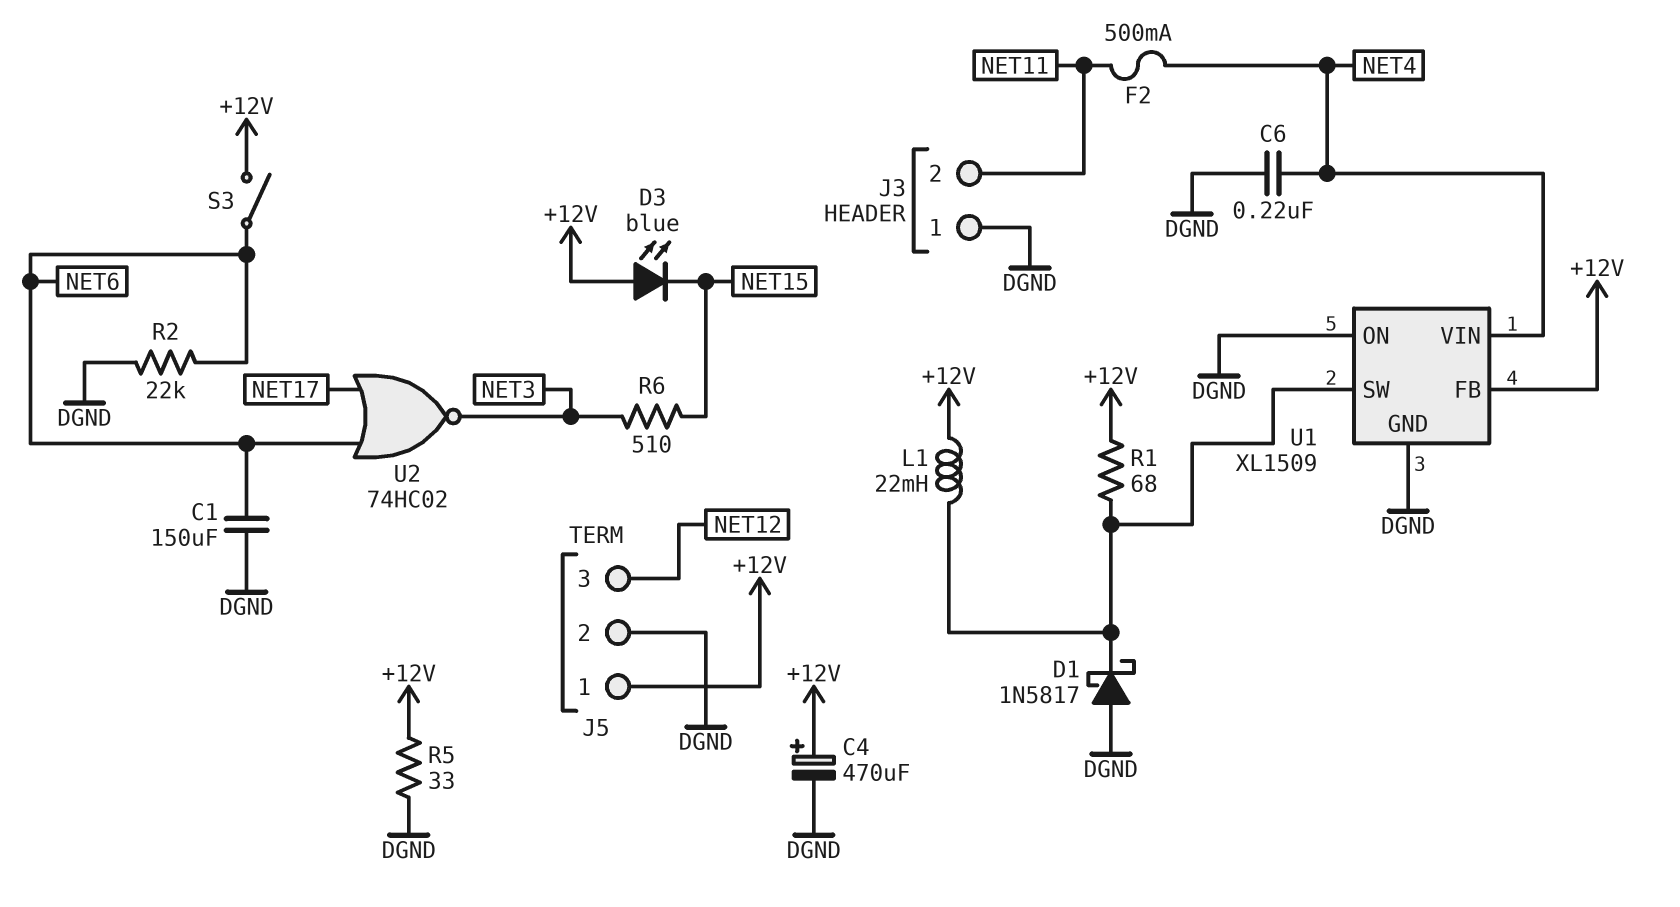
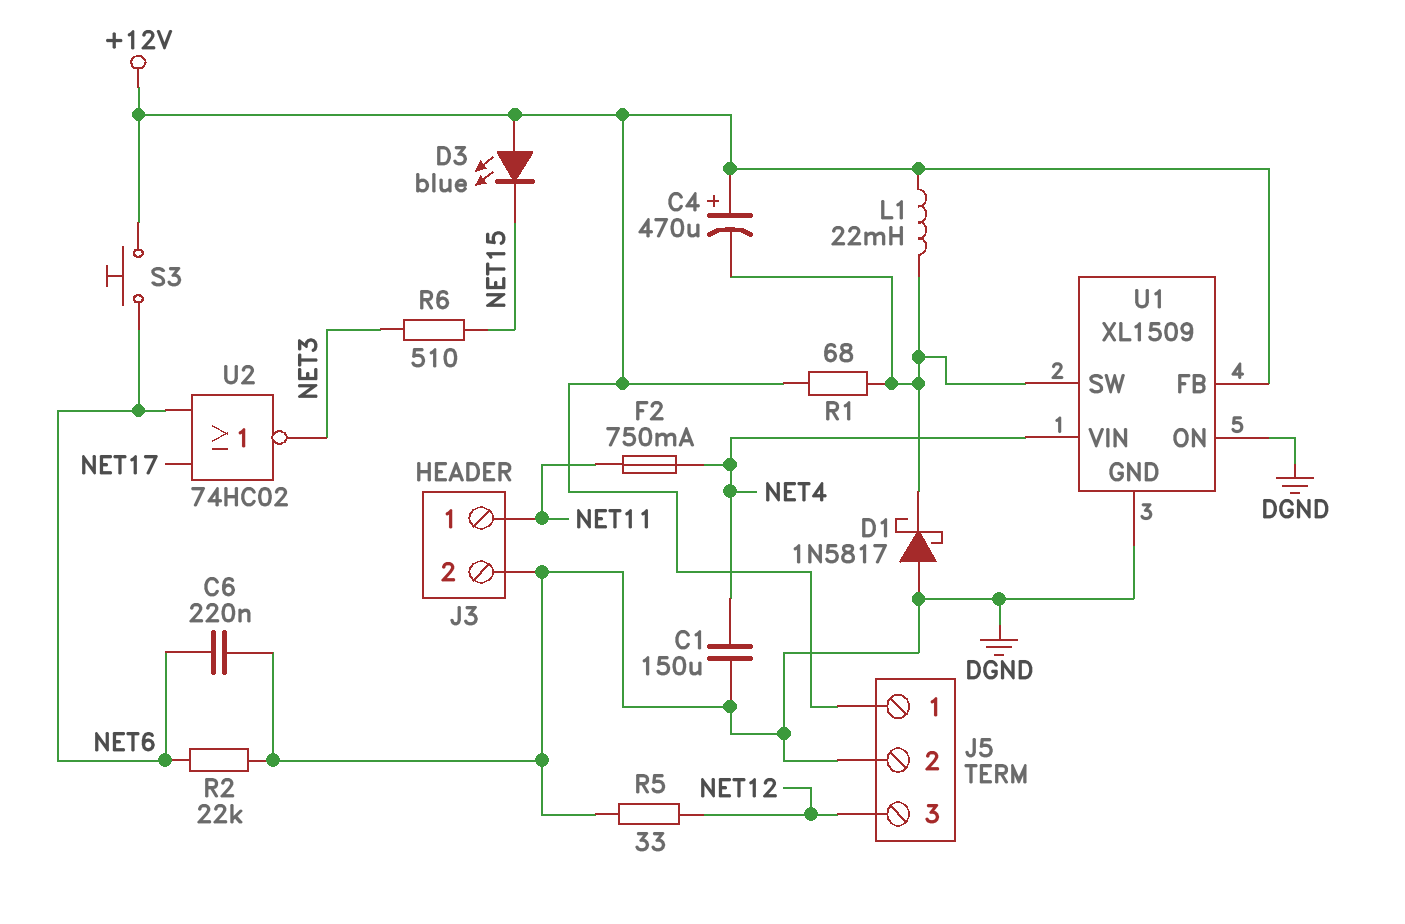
C1: 150uF (DGND, NET6) -> 150uF (DGND, NET4)
C4: 470uF (plus +12V, minus DGND) -> 470uF (plus +12V, minus U1/SW)
C6: 220nF (DGND, NET4) -> 220nF (DGND, NET6)
F2: 500mA (NET4, NET11) -> 750mA (NET4, NET11)
J3 pin 1: DGND -> NET11
J3 pin 2: NET11 -> DGND
R5: 33 (+12V, DGND) -> 33 (DGND, NET12)
S3: switch (+12V, NET6) -> button (+12V, NET6)

